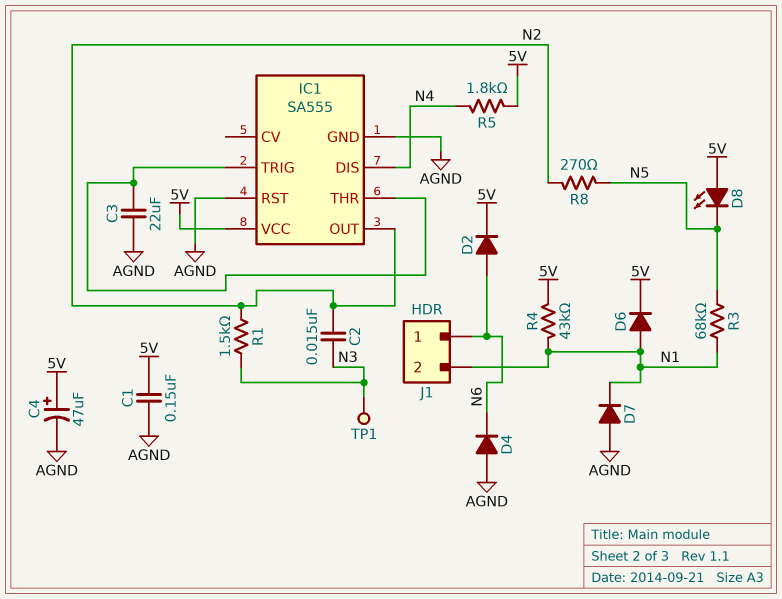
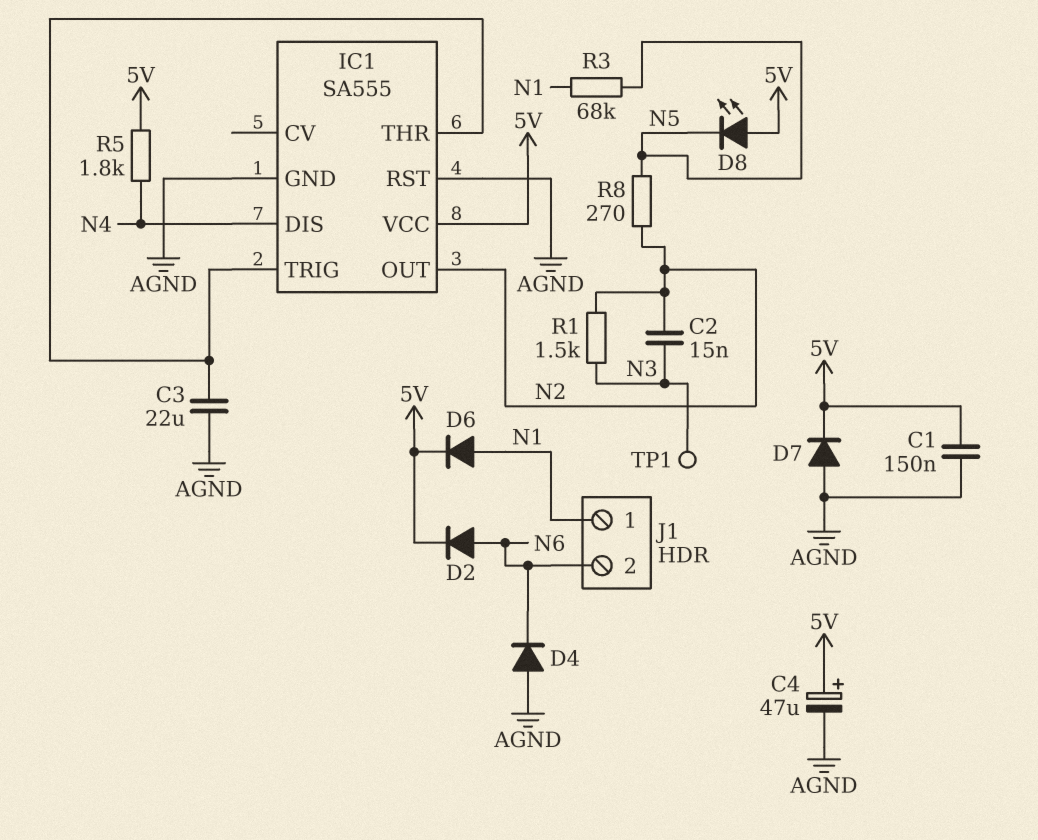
D7: diode (A AGND, K N1) -> diode (A AGND, K 5V)
J1 pin 1: N6 -> N1
J1 pin 2: N1 -> N6
R4: 43k (5V, N1) -> none

